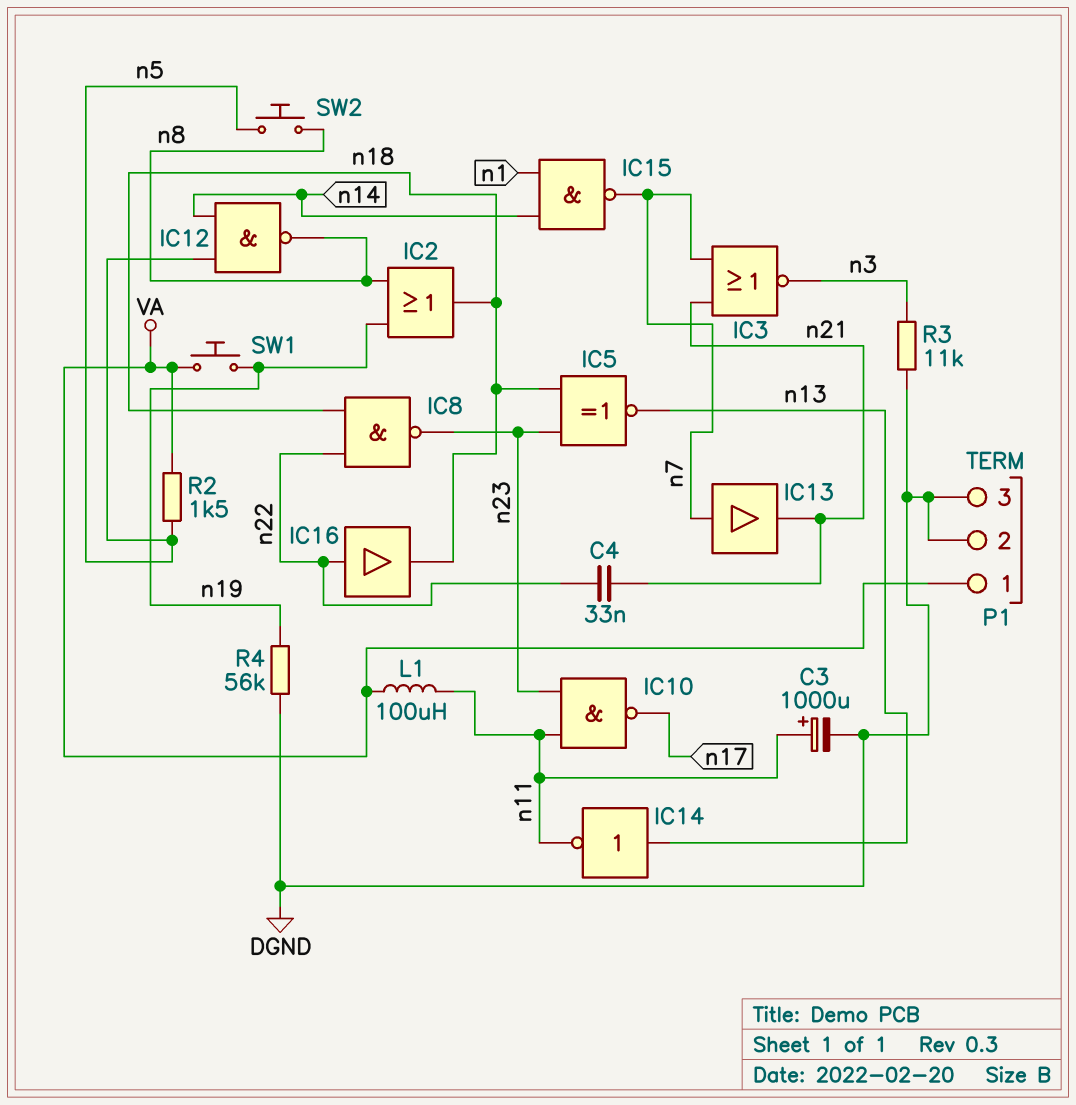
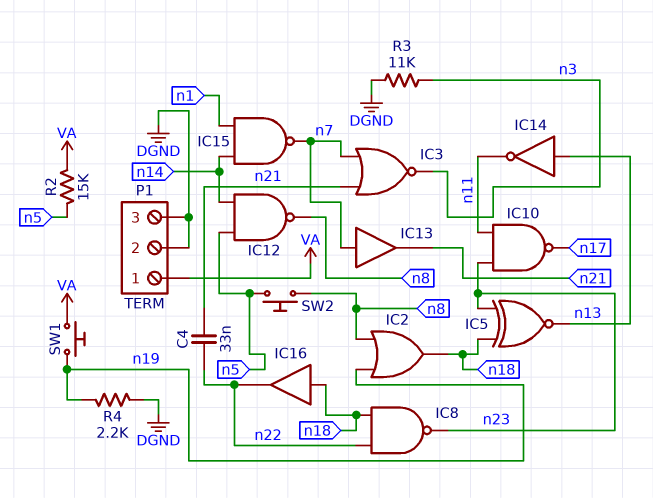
C3: 1000uF (plus n11, minus DGND) -> none
IC16: buffer (in n22, out n18) -> buffer (in n18, out n22)
L1: 100uH (VA, n11) -> none
R2: 1.5k (VA, n5) -> 15k (VA, n5)
R4: 56k (DGND, n19) -> 2.2k (DGND, n19)

